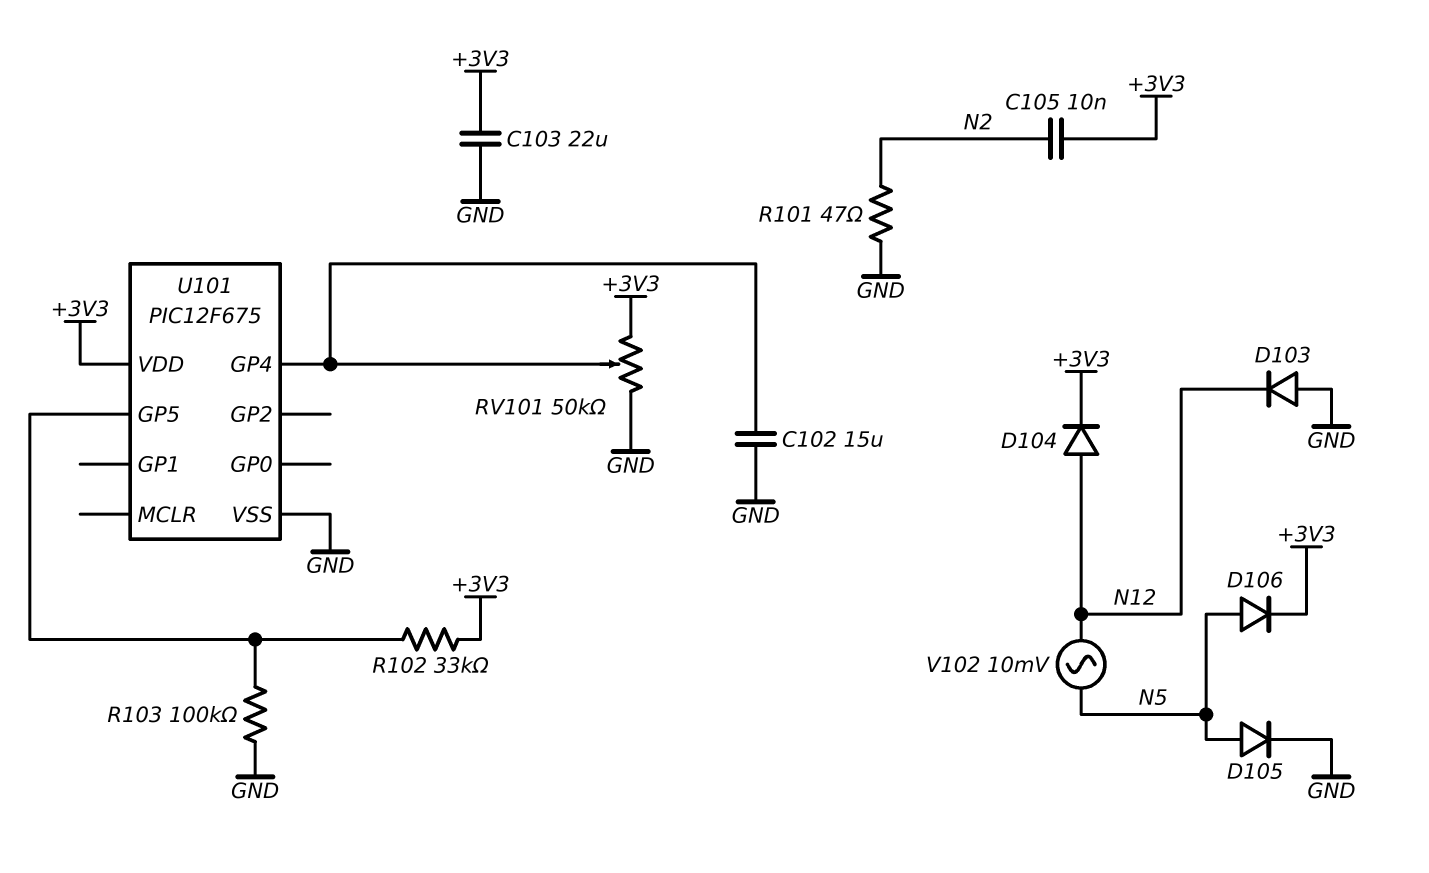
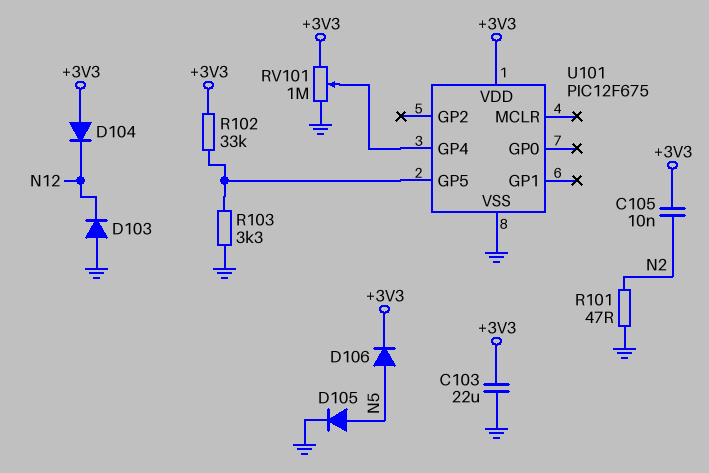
C102: 15uF (GND, U101/GP4) -> none
D104: diode (A N12, K +3V3) -> diode (A +3V3, K N12)
R103: 100k (GND, U101/GP5) -> 3.3k (GND, U101/GP5)
RV101: 50k (+3V3, GND, wiper U101/GP4) -> 1M (+3V3, GND, wiper U101/GP4)
V102: AC 10mV (N5, N12) -> none

